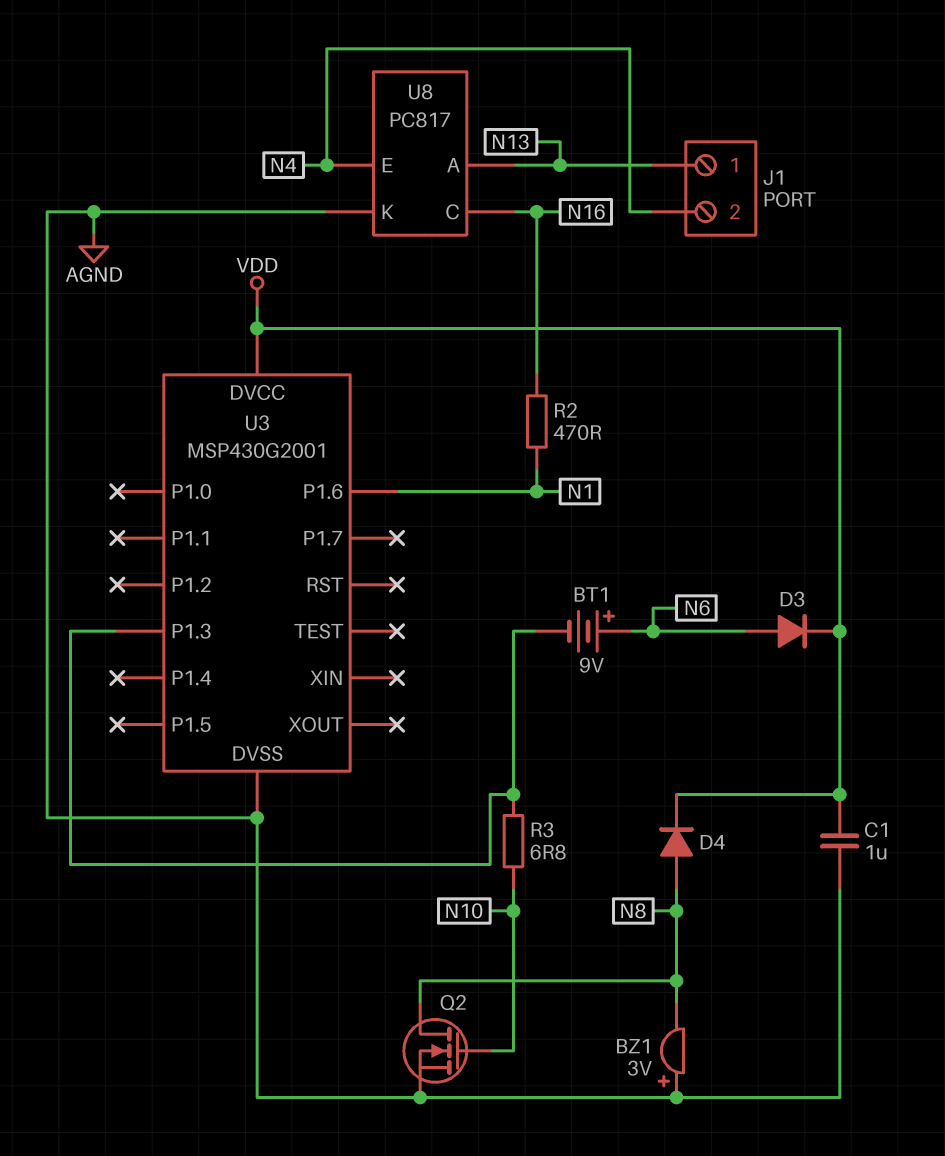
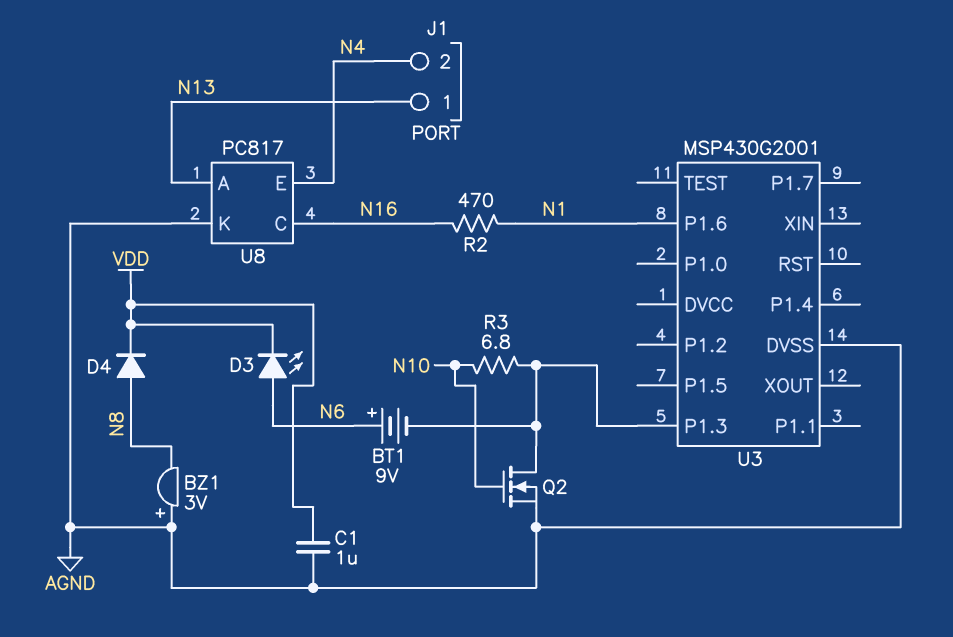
D3: diode (A N6, K VDD) -> LED (A N6, K VDD)
Q2: NMOS (G N10, D N8, S AGND) -> NMOS (G N10, D U3/P1.3, S AGND)
U3 pin DVCC: VDD -> none

